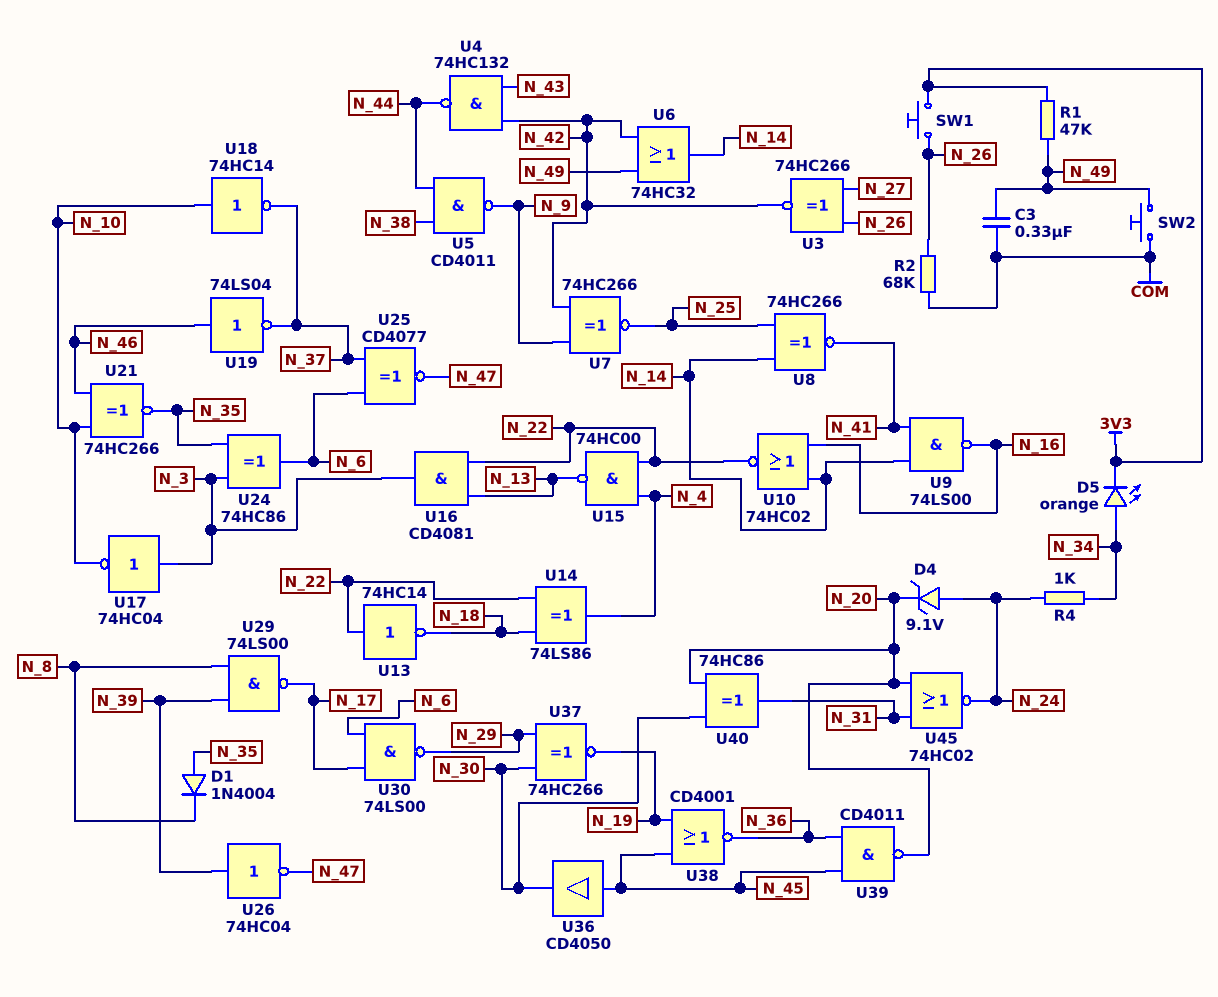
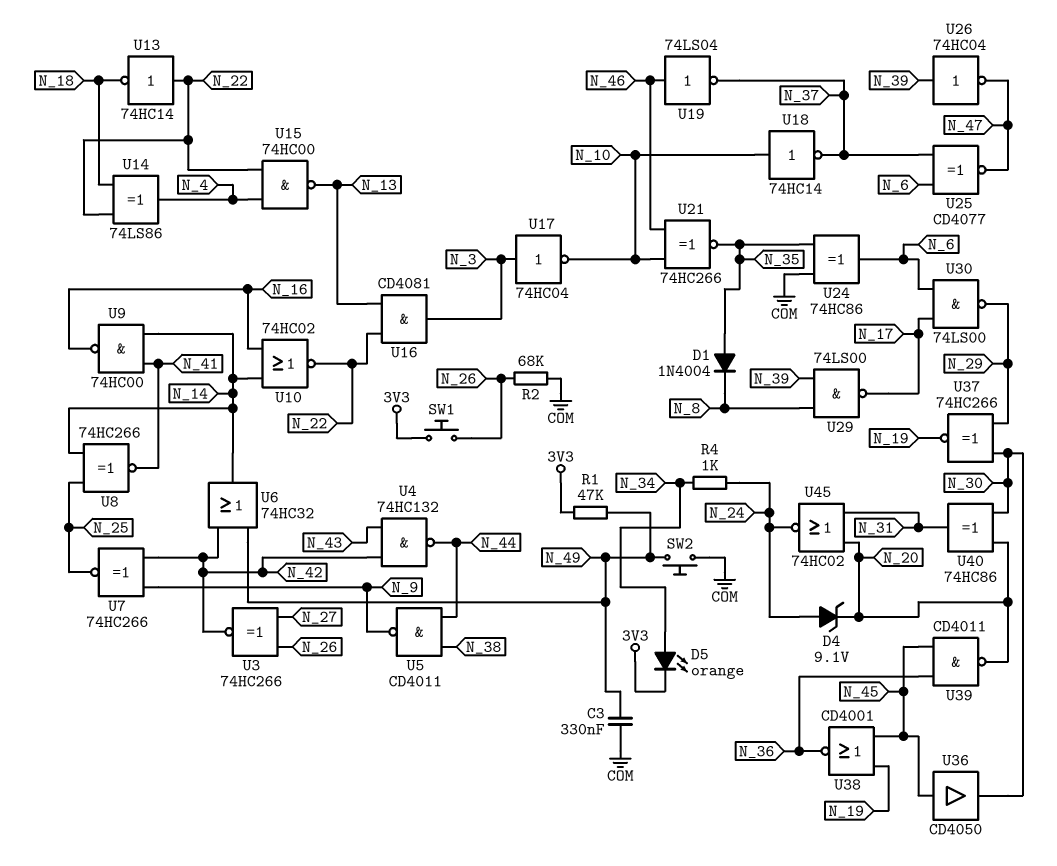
U9: NAND 74LS00 (in N_14, in N_41, out N_16) -> NAND 74HC00 (in N_14, in N_41, out N_16)
U24: XOR 74HC86 (in N_3, in N_35, out N_6) -> XOR 74HC86 (in COM, in N_35, out N_6)

